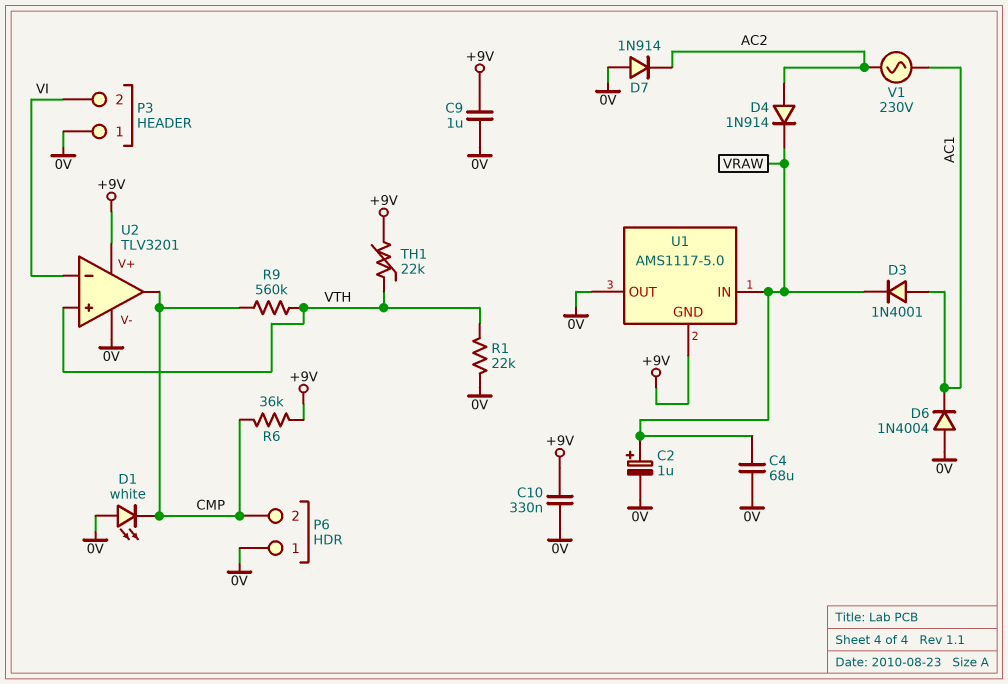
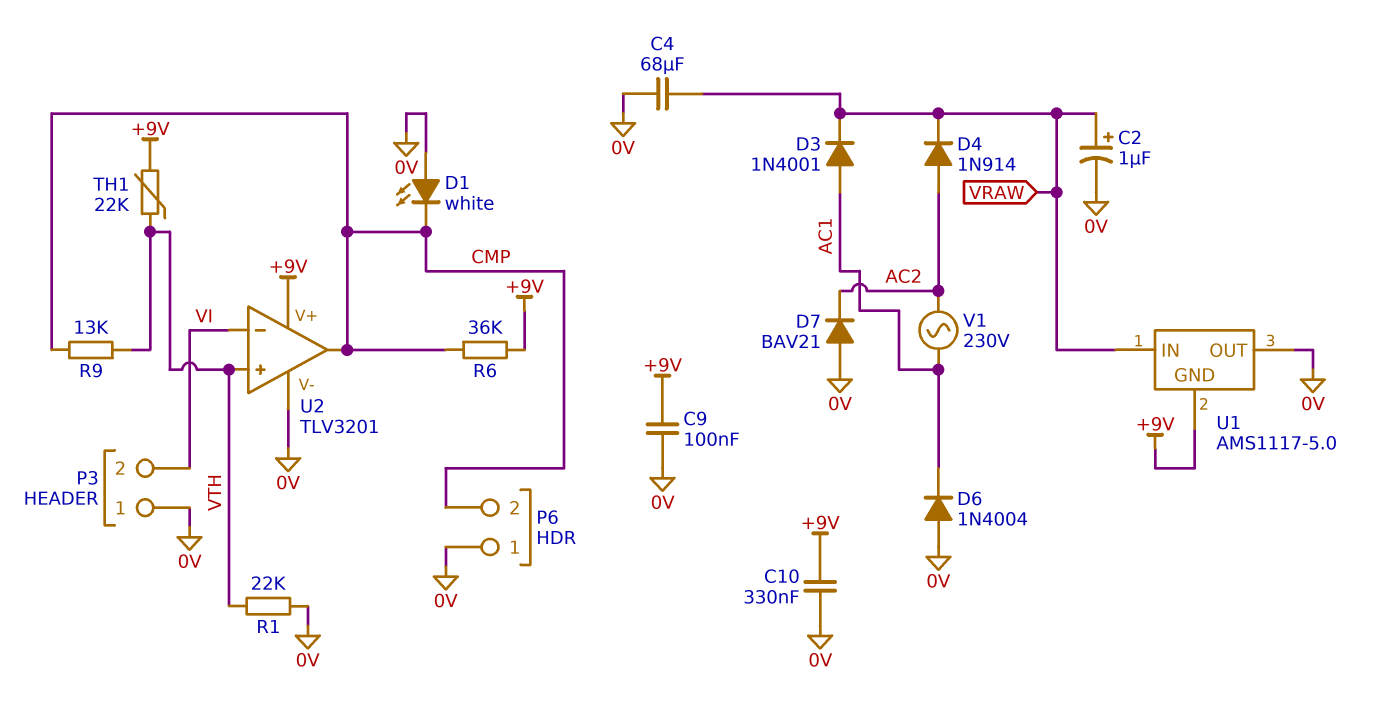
C9: 1uF (+9V, 0V) -> 100nF (+9V, 0V)
D7: diode 1N914 (A 0V, K AC2) -> diode BAV21 (A 0V, K AC2)
R9: 560k (CMP, VTH) -> 13k (CMP, VTH)

